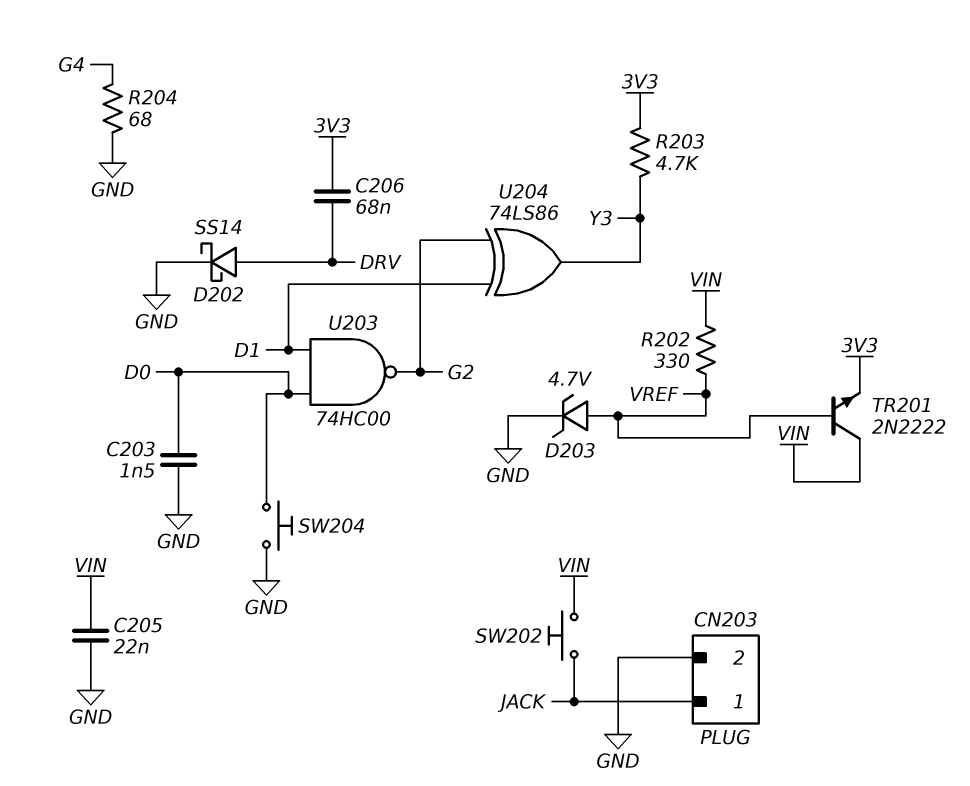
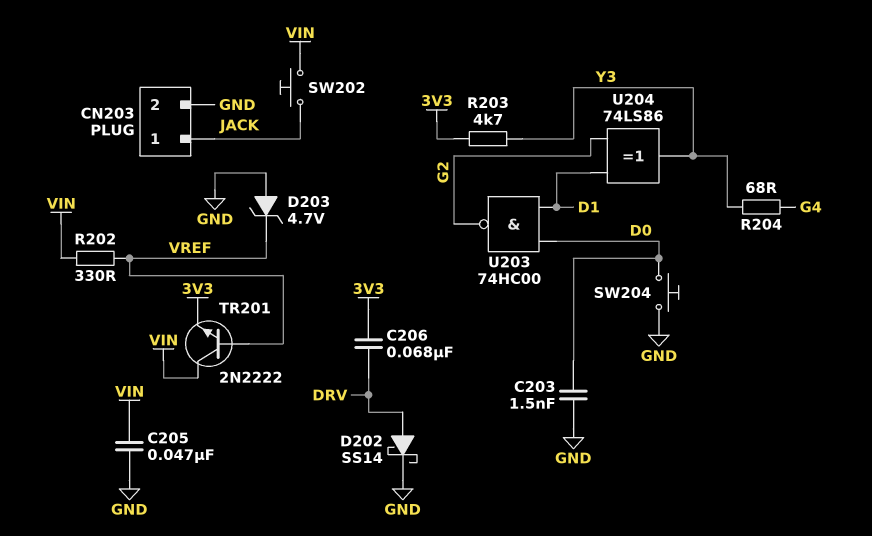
C205: 22nF (GND, VIN) -> 47nF (GND, VIN)
D203: zener 4.7V (A VREF, K GND) -> zener 4.7V (A GND, K VREF)
R204: 68 (G4, GND) -> 68 (G4, Y3)

